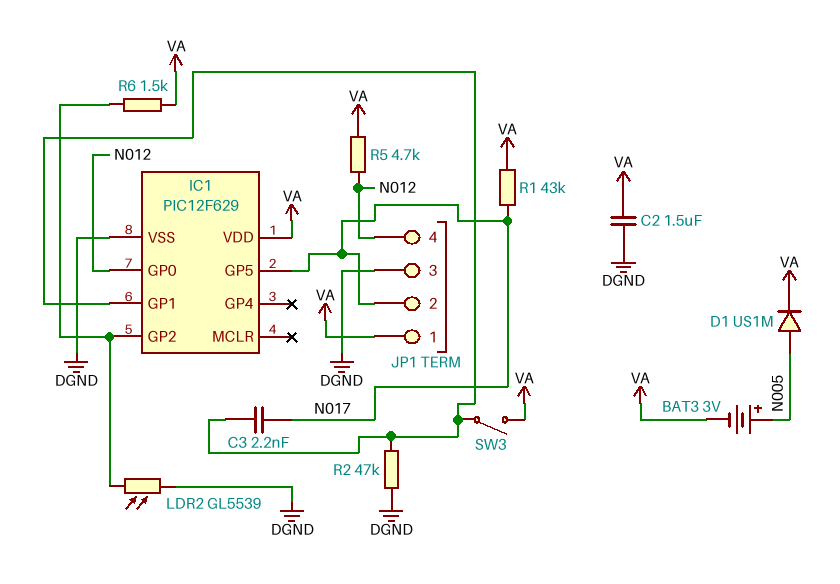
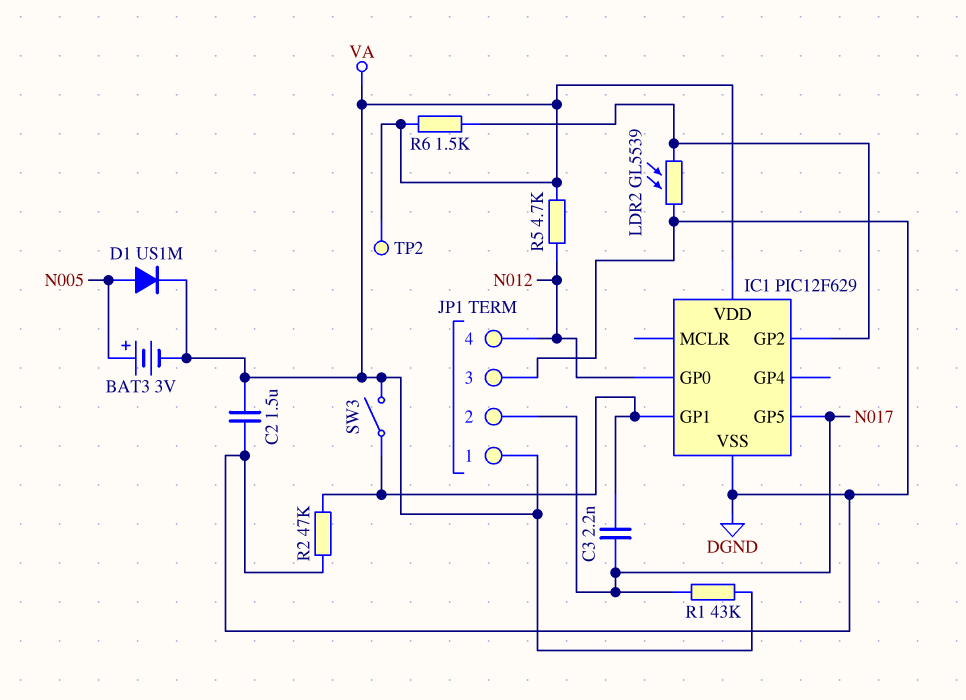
TP2: none -> test point (VA)

